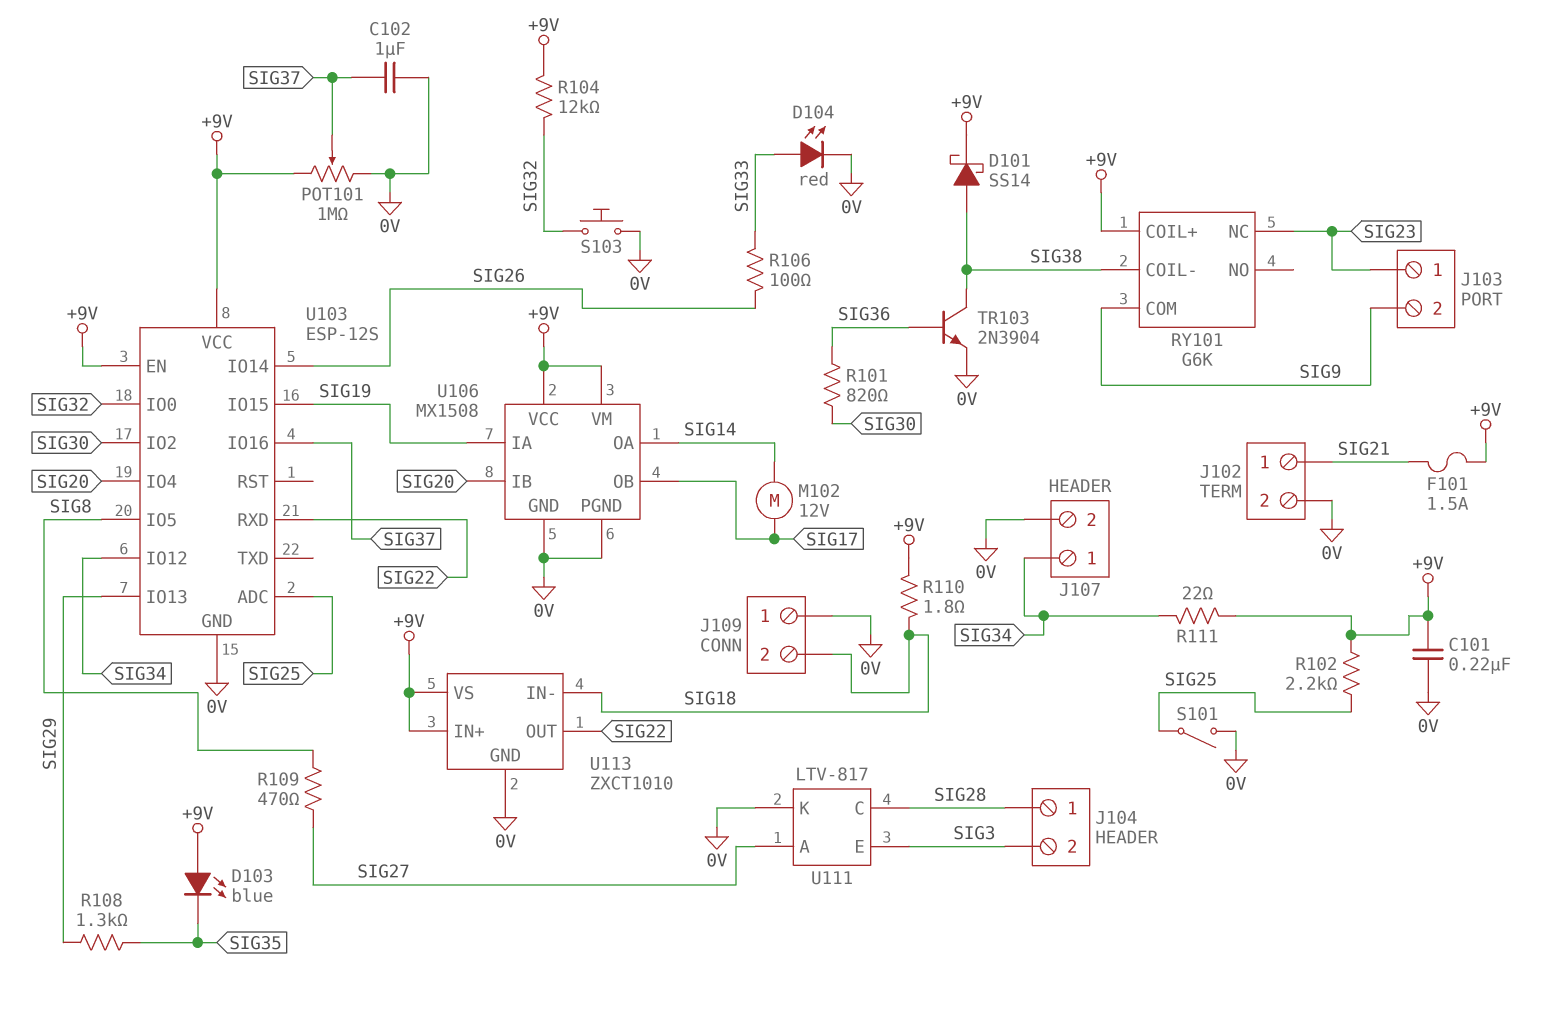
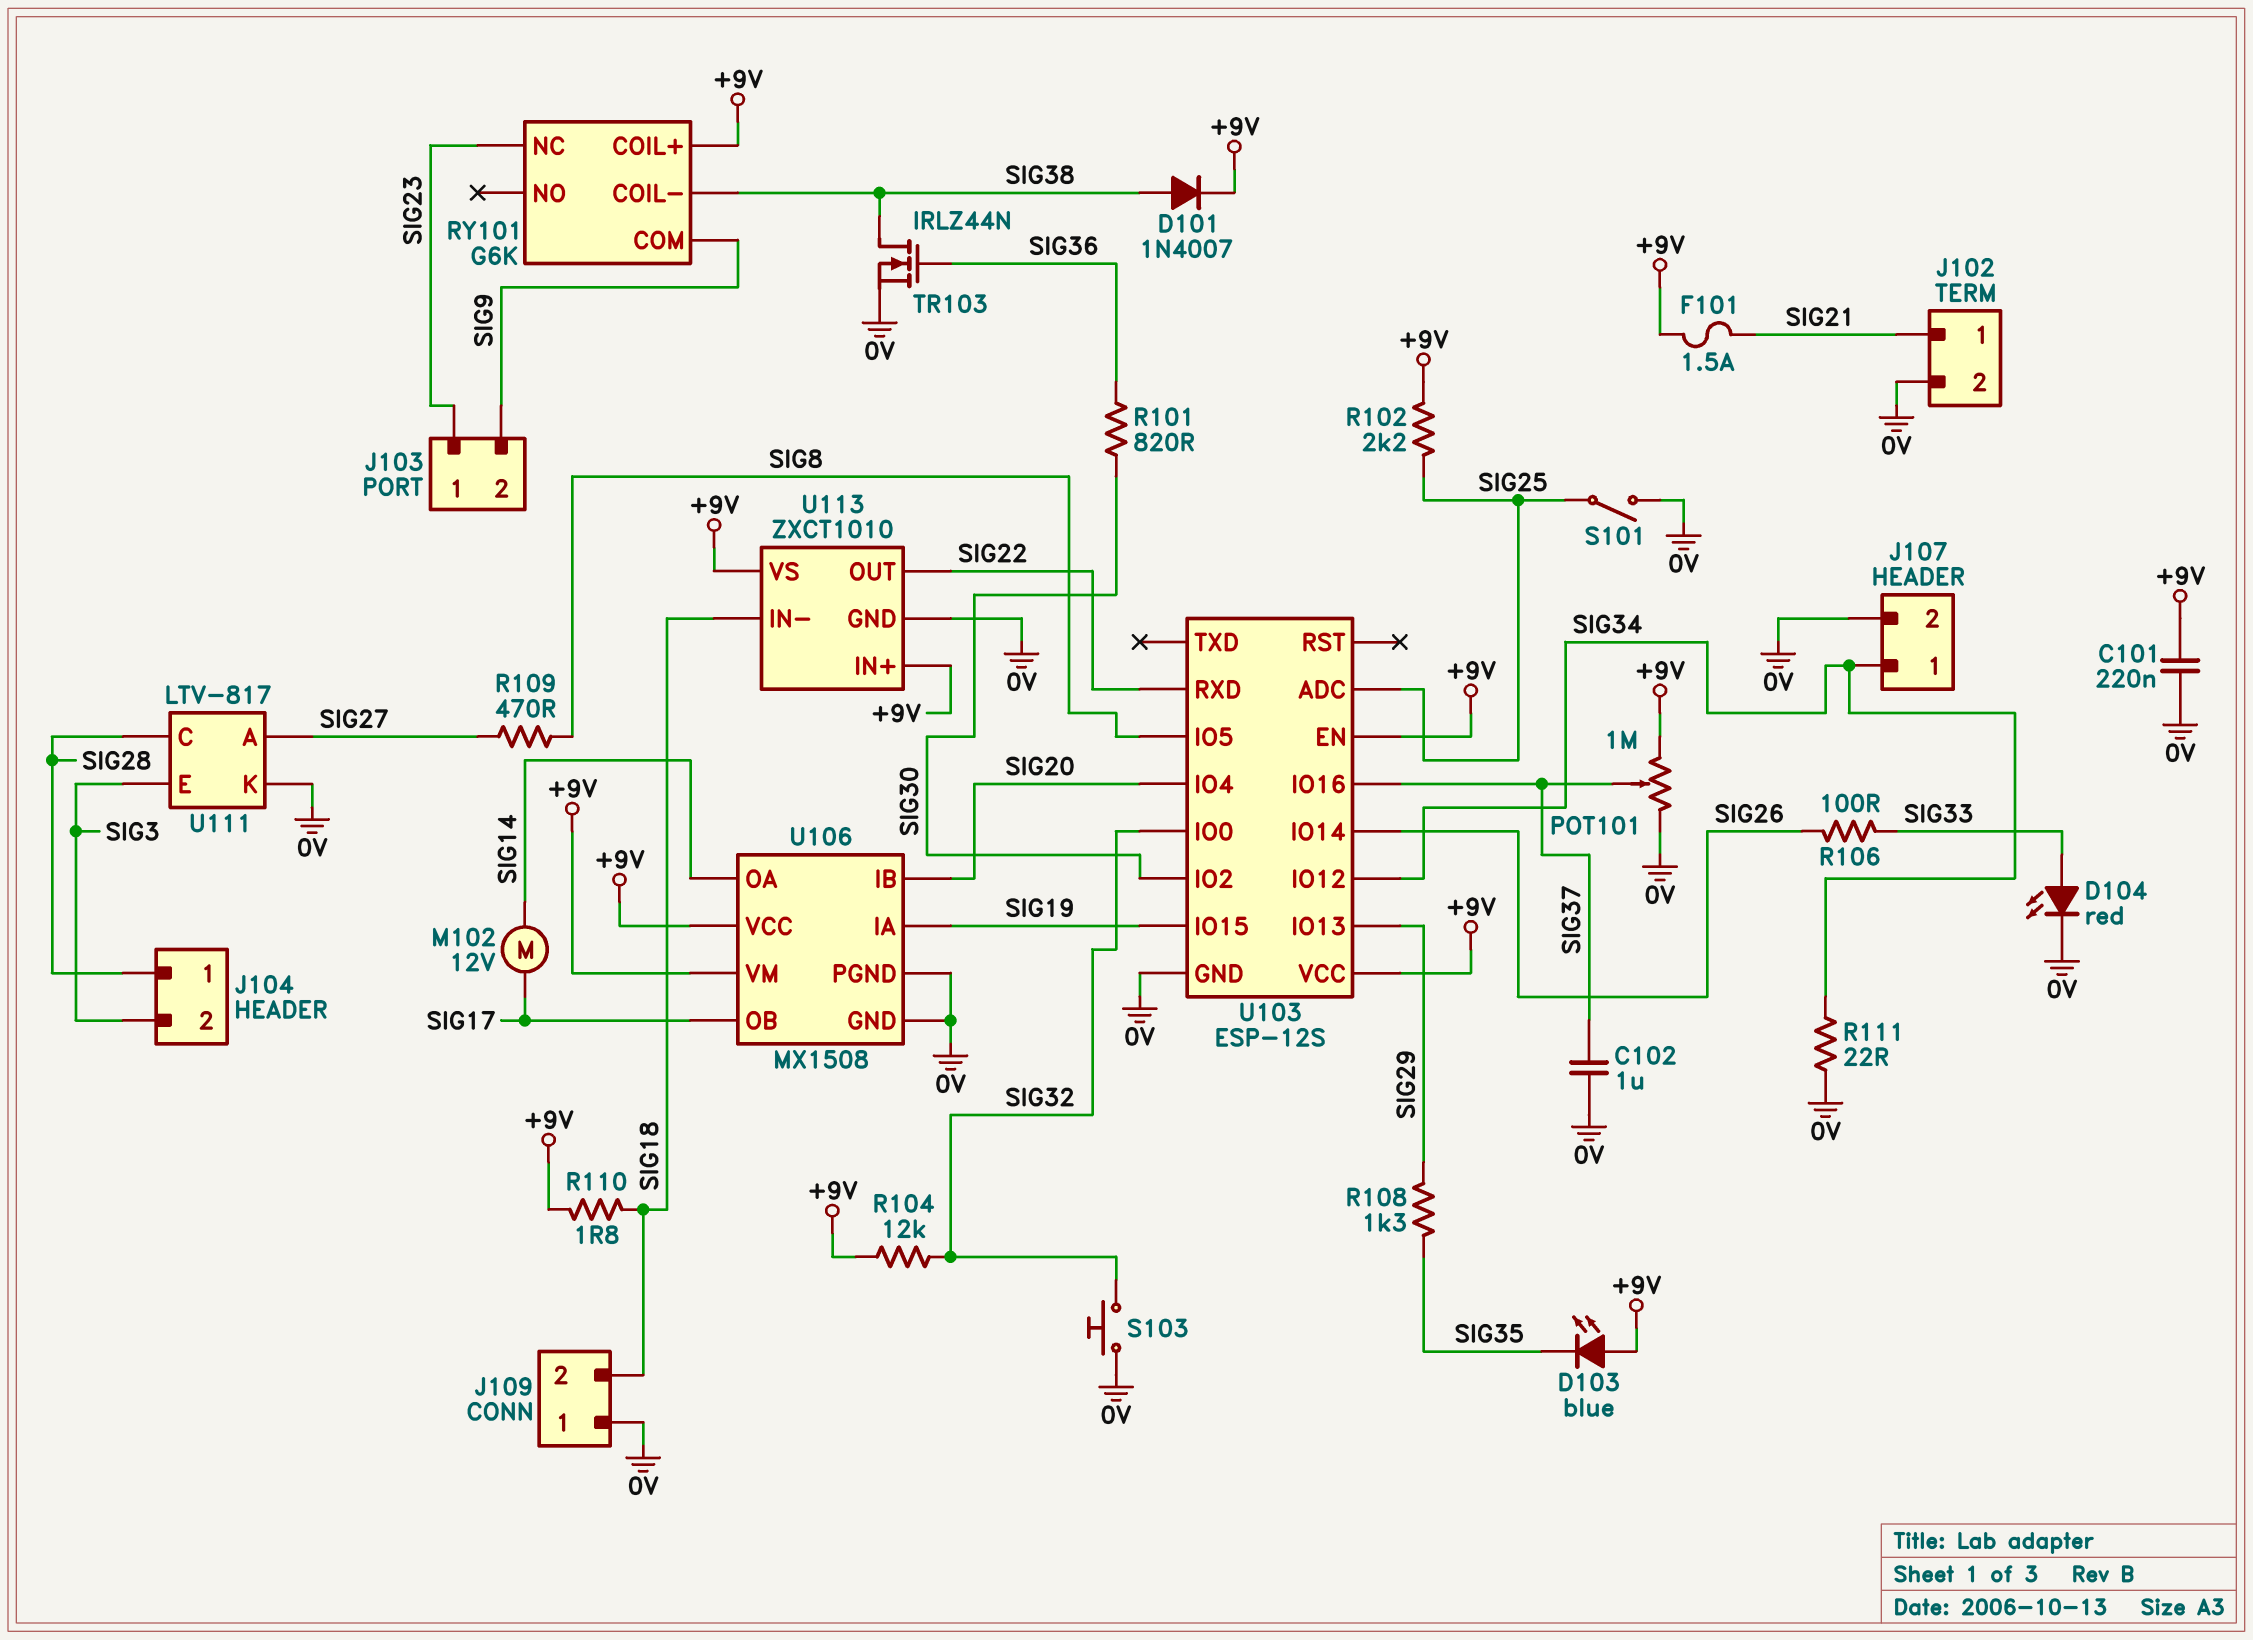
D101: schottky SS14 (A SIG38, K +9V) -> diode 1N4007 (A SIG38, K +9V)
R111: 22 (+9V, SIG34) -> 22 (0V, SIG34)
TR103: NPN 2N3904 (B SIG36, C SIG38, E 0V) -> NMOS IRLZ44N (G SIG36, D SIG38, S 0V)

